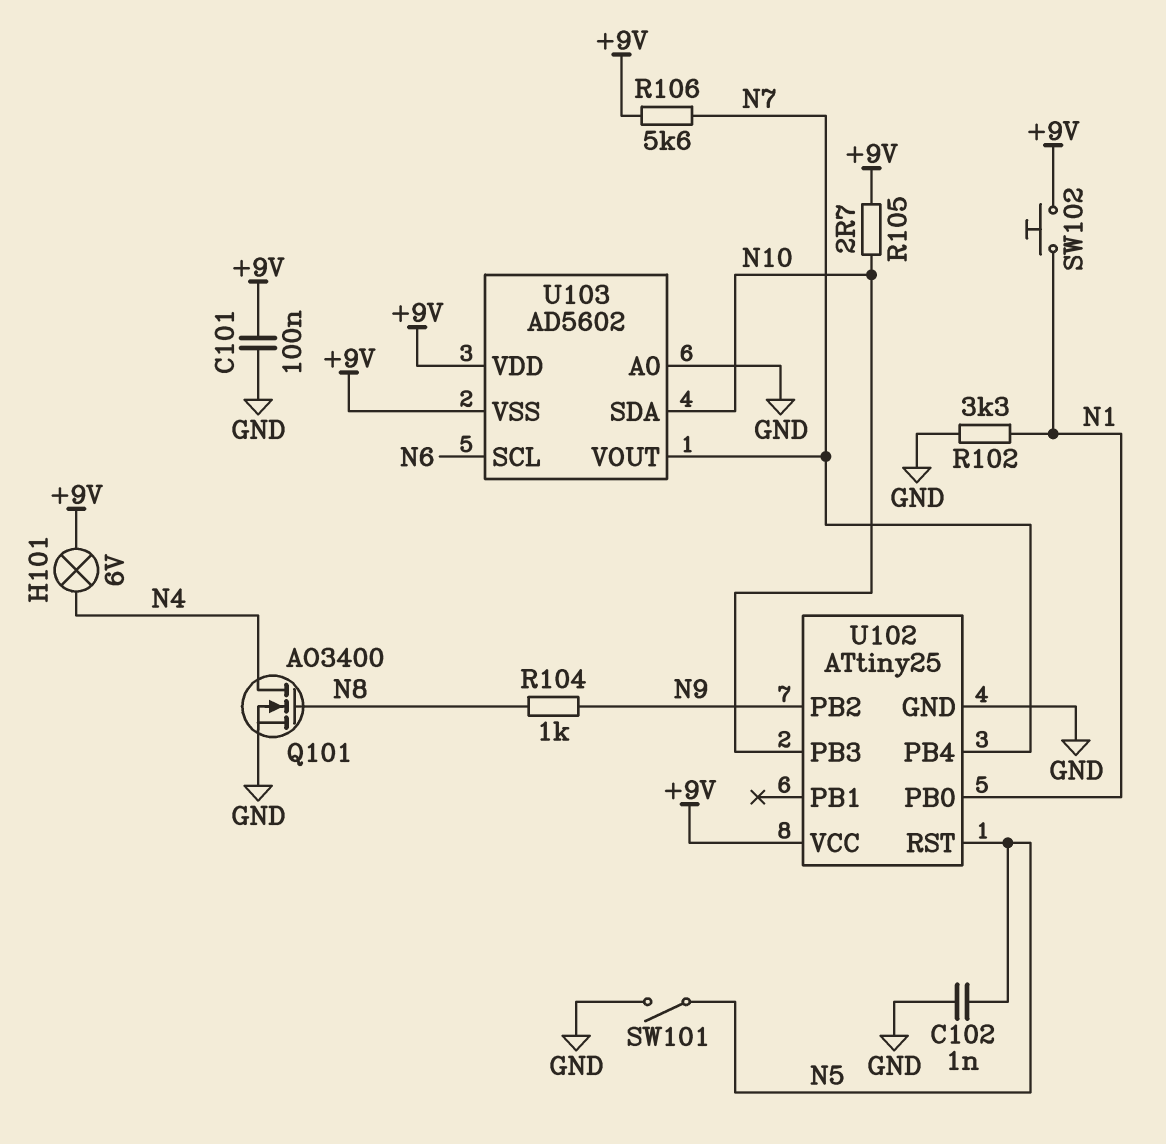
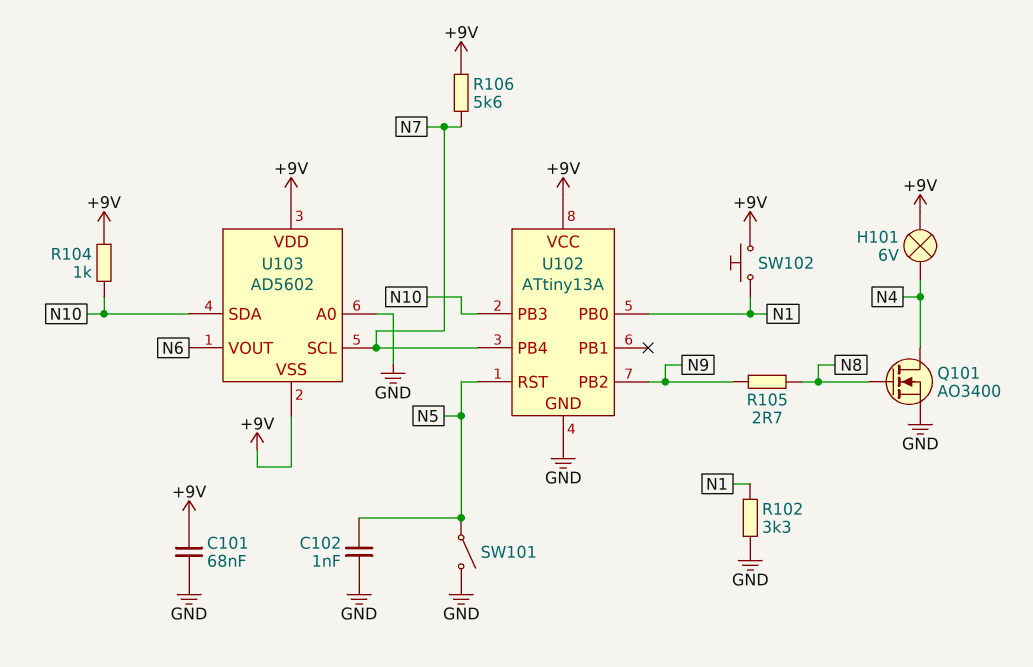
C101: 100nF (+9V, GND) -> 68nF (+9V, GND)
R104: 1k (N8, N9) -> 1k (+9V, N10)
R105: 2.7 (+9V, N10) -> 2.7 (N8, N9)
U102: ATtiny25 -> ATtiny13A
U103 pin SCL: N6 -> N7
U103 pin VOUT: N7 -> N6

